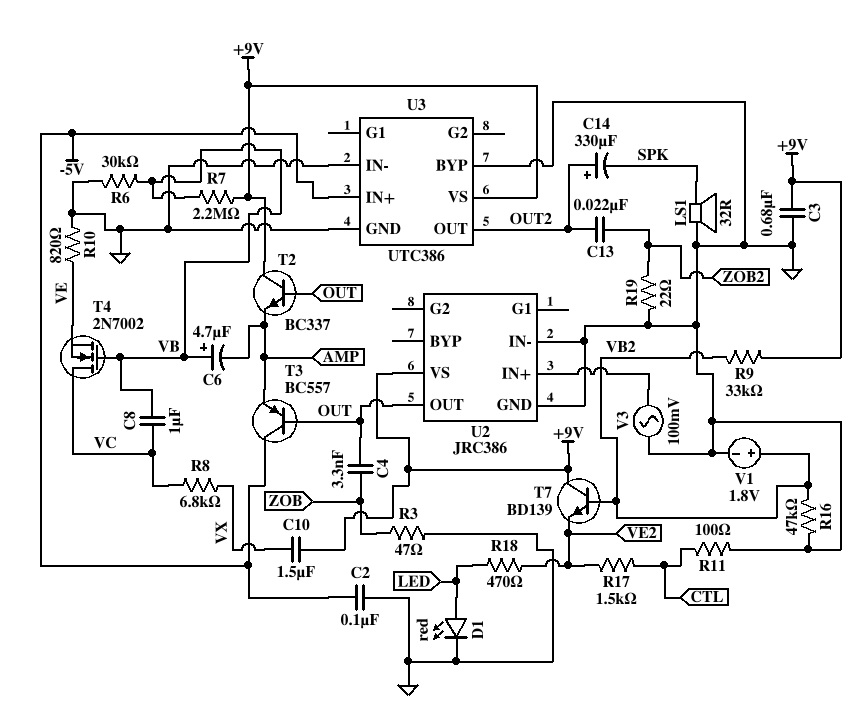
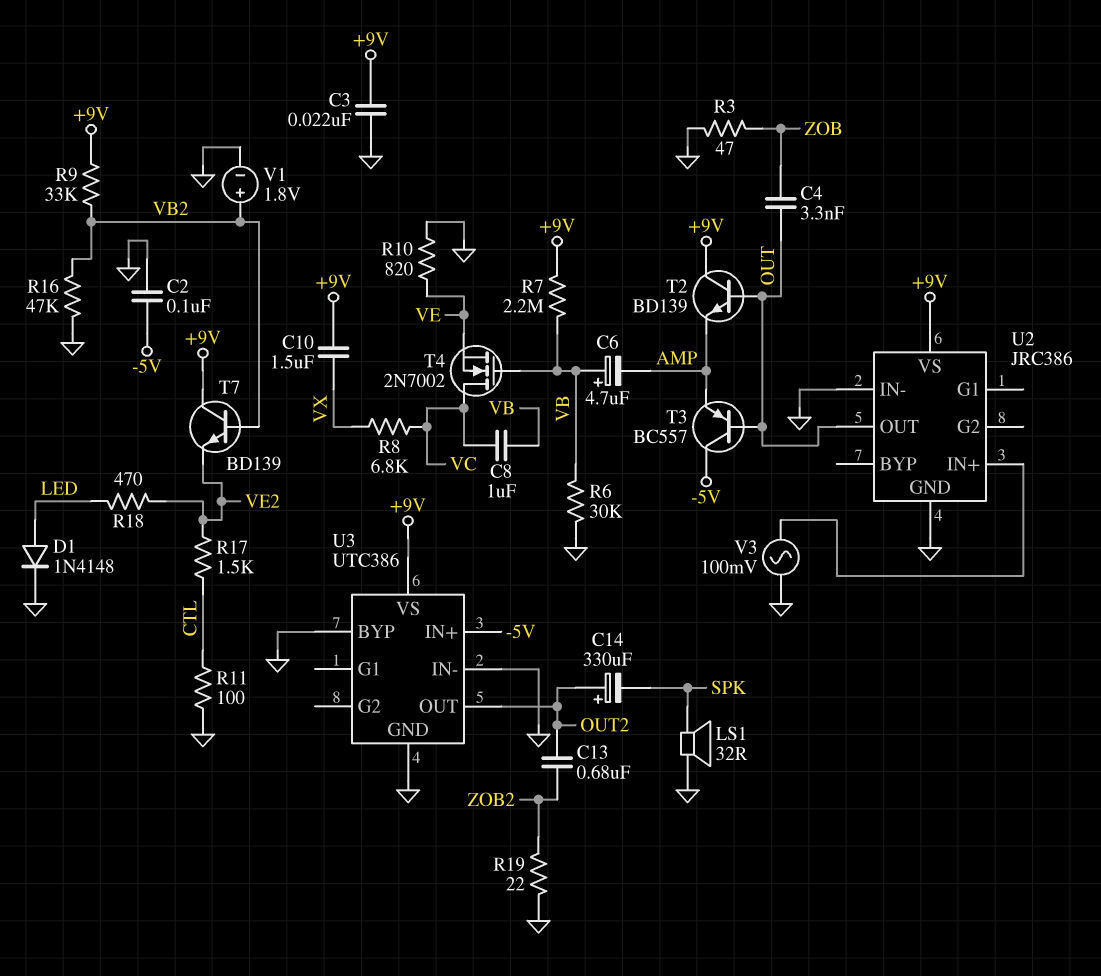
C3: 680nF (+9V, GND) -> 22nF (+9V, GND)
C13: 22nF (OUT2, ZOB2) -> 680nF (OUT2, ZOB2)
D1: LED red (A LED, K GND) -> diode 1N4148 (A LED, K GND)
T2: NPN BC337 (B OUT, C +9V, E AMP) -> NPN BD139 (B OUT, C +9V, E AMP)

